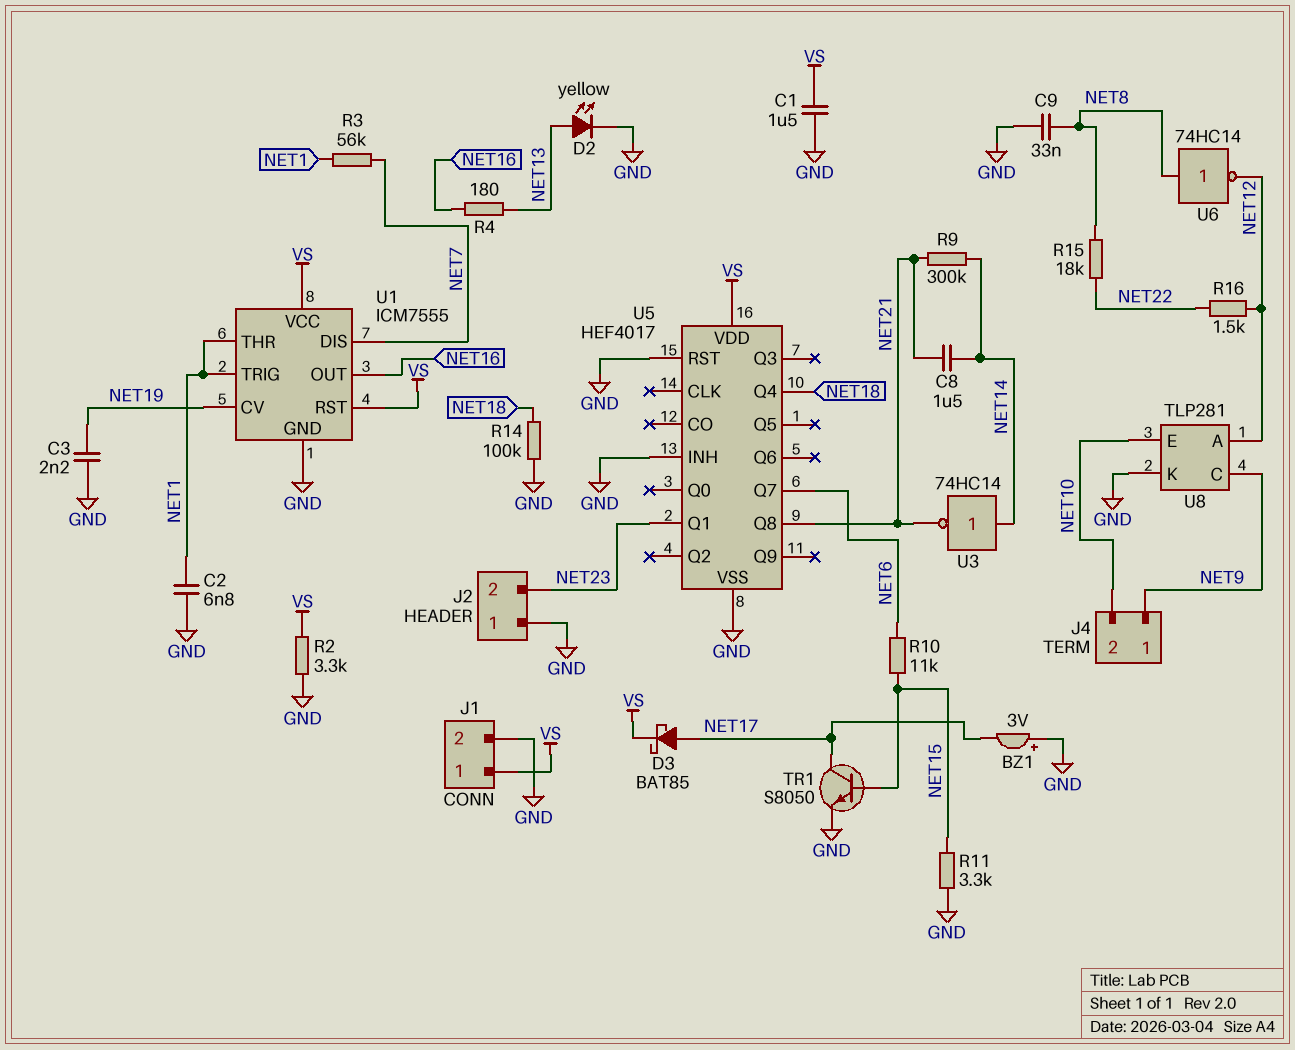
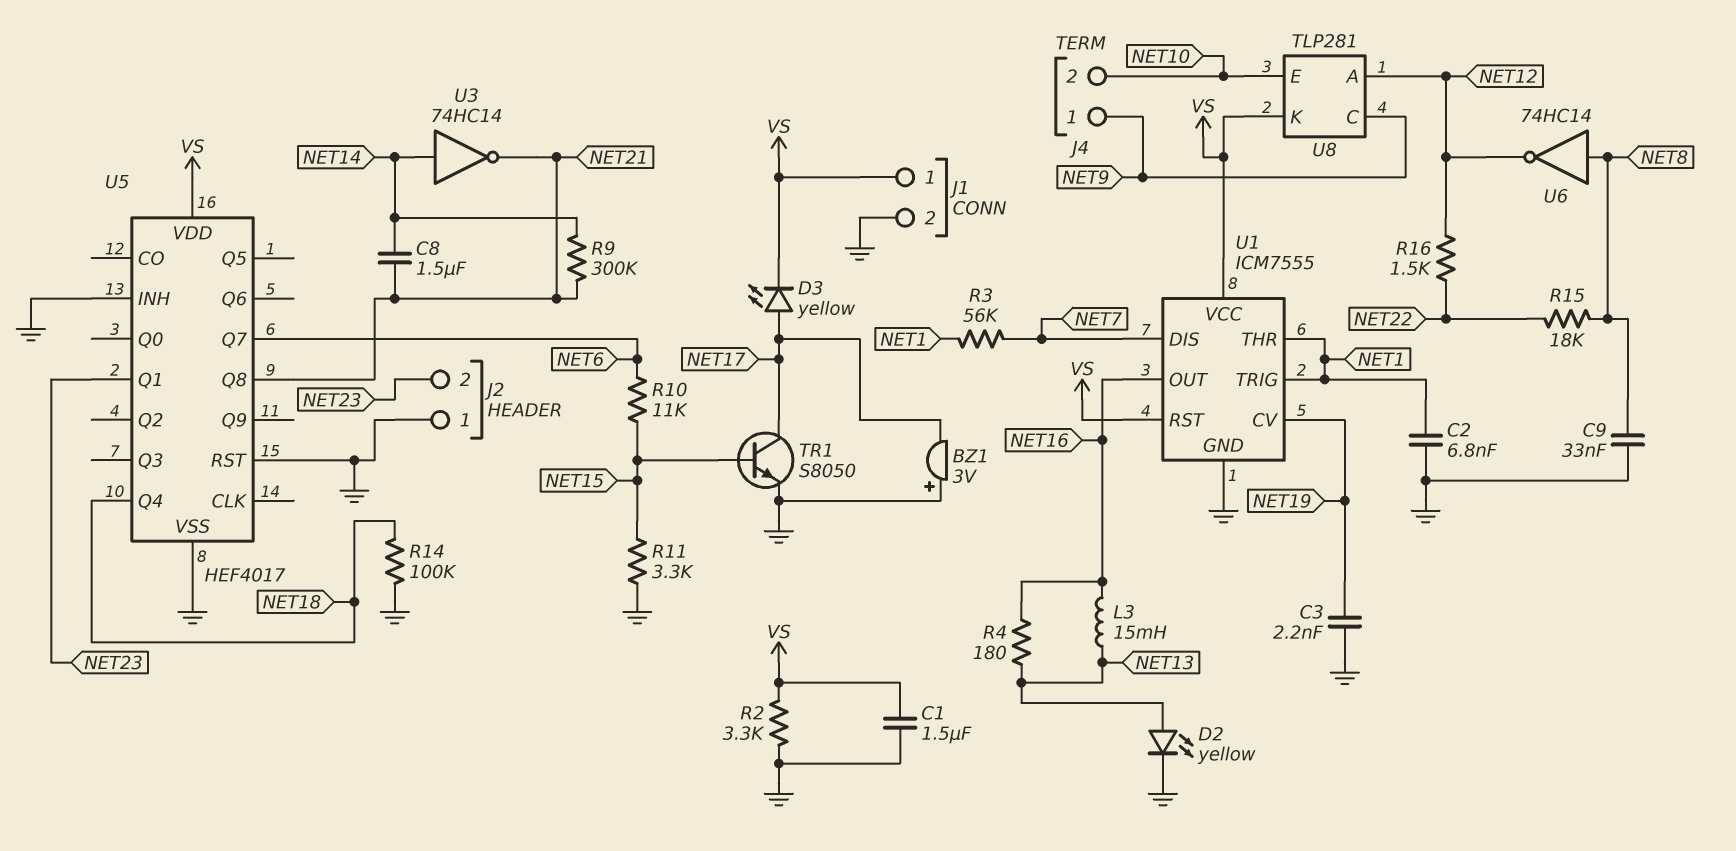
D3: schottky BAT85 (A NET17, K VS) -> LED yellow (A NET17, K VS)
L3: none -> 15mH (NET13, NET16)
U8 pin K: GND -> VS

